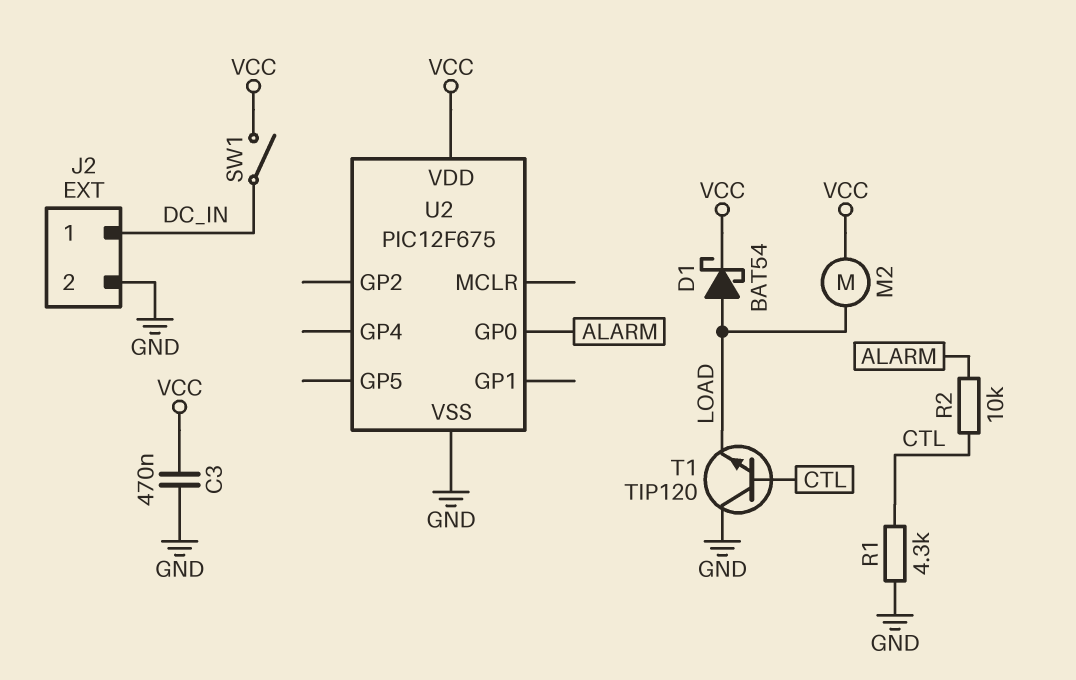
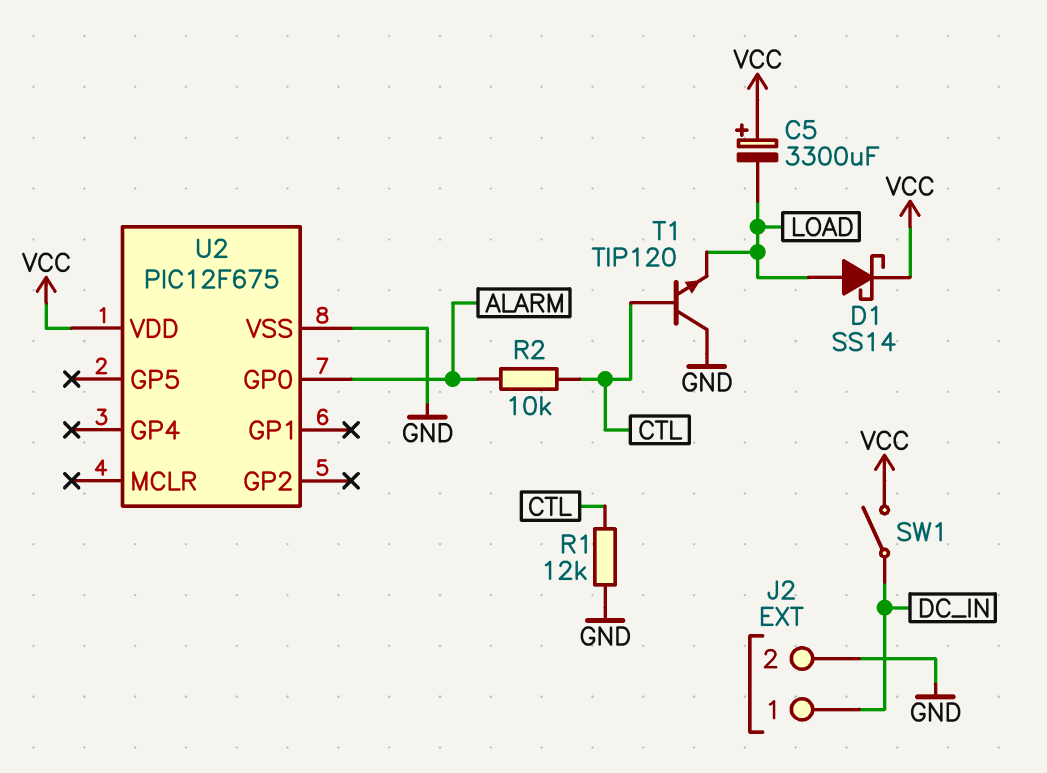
C3: 470nF (GND, VCC) -> none
C5: none -> 3300uF (plus VCC, minus LOAD)
D1: schottky BAT54 (A LOAD, K VCC) -> schottky SS14 (A LOAD, K VCC)
M2: motor (LOAD, VCC) -> none
R1: 4.3k (CTL, GND) -> 12k (CTL, GND)

